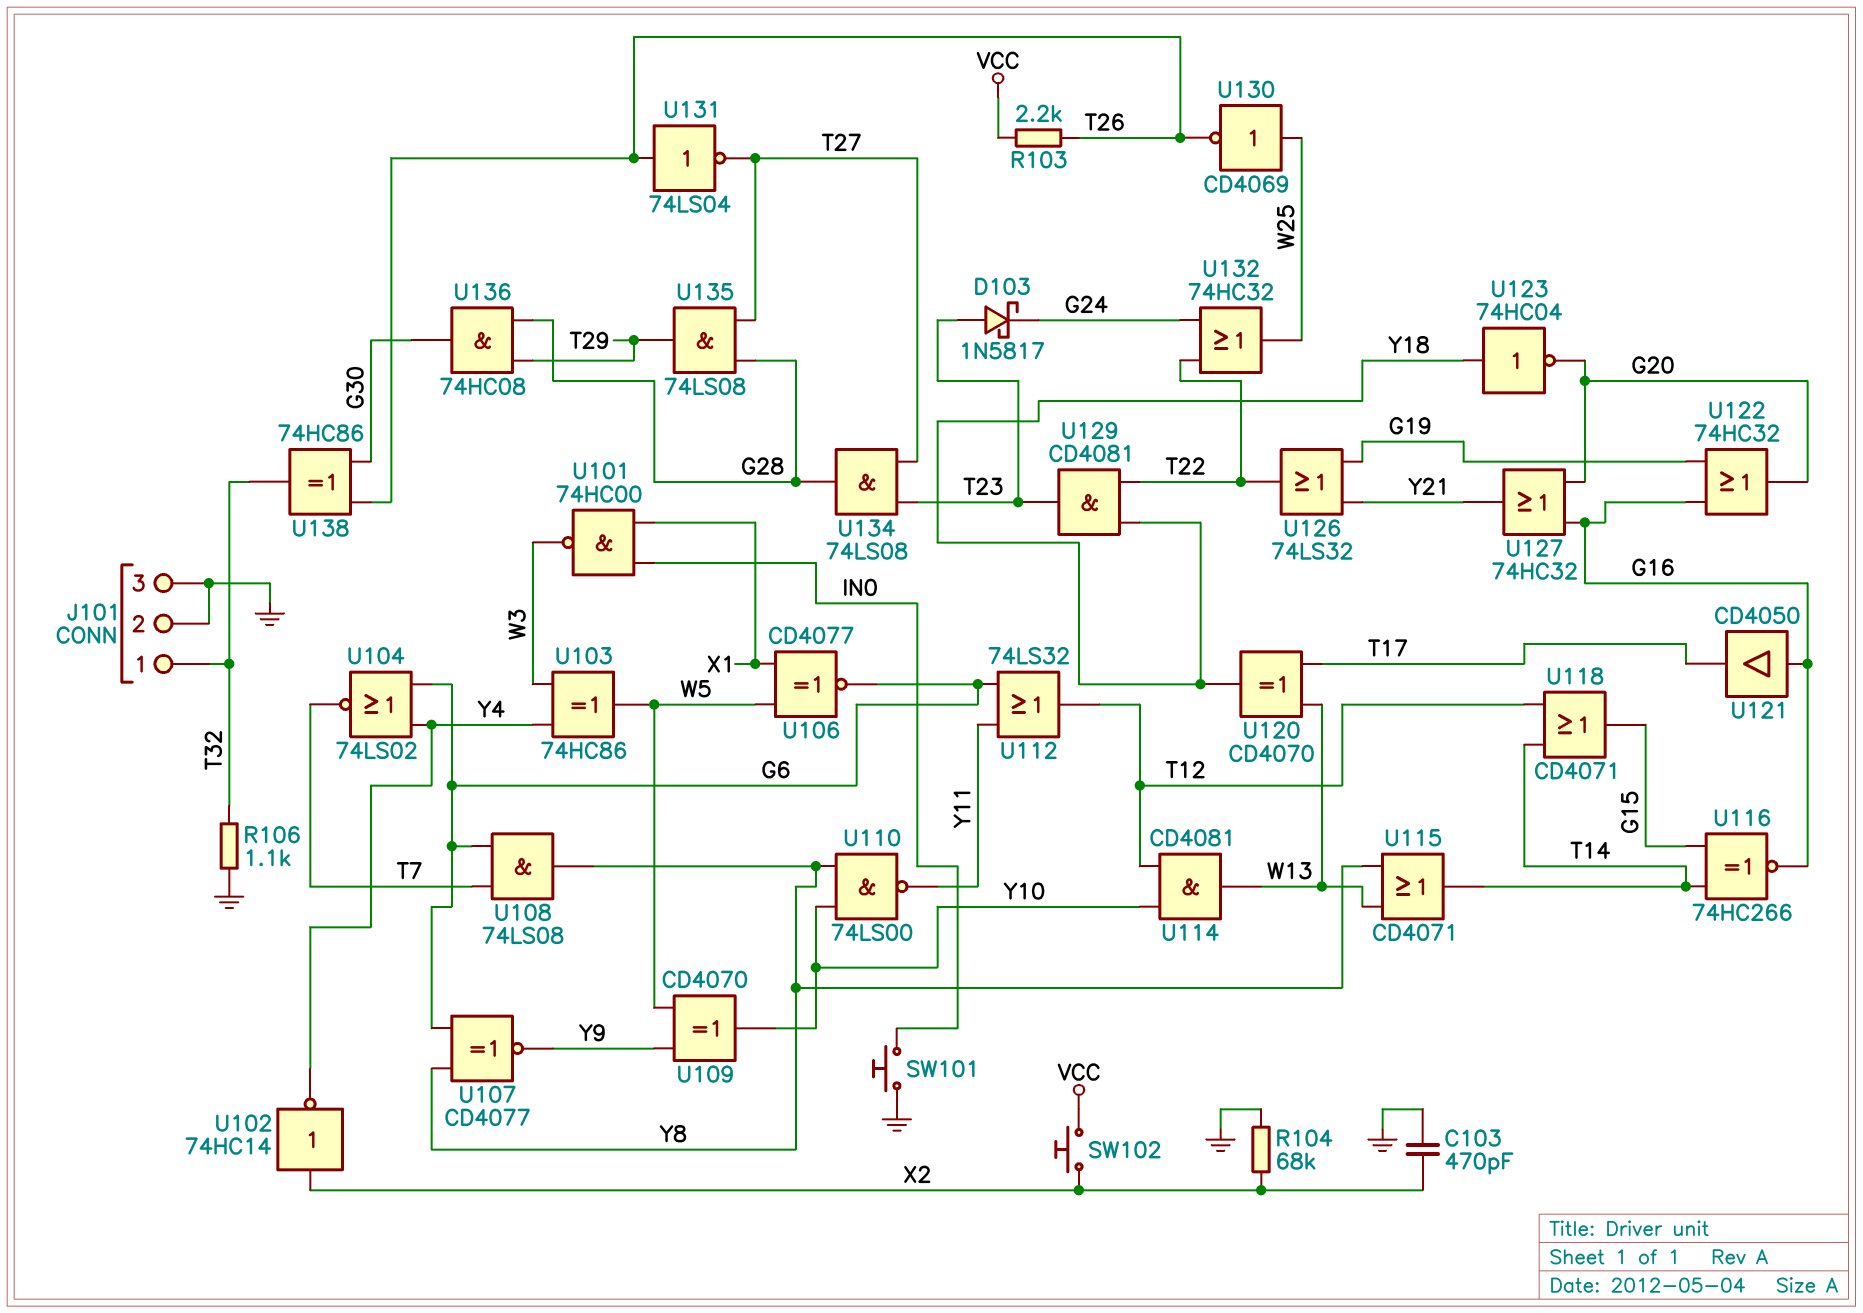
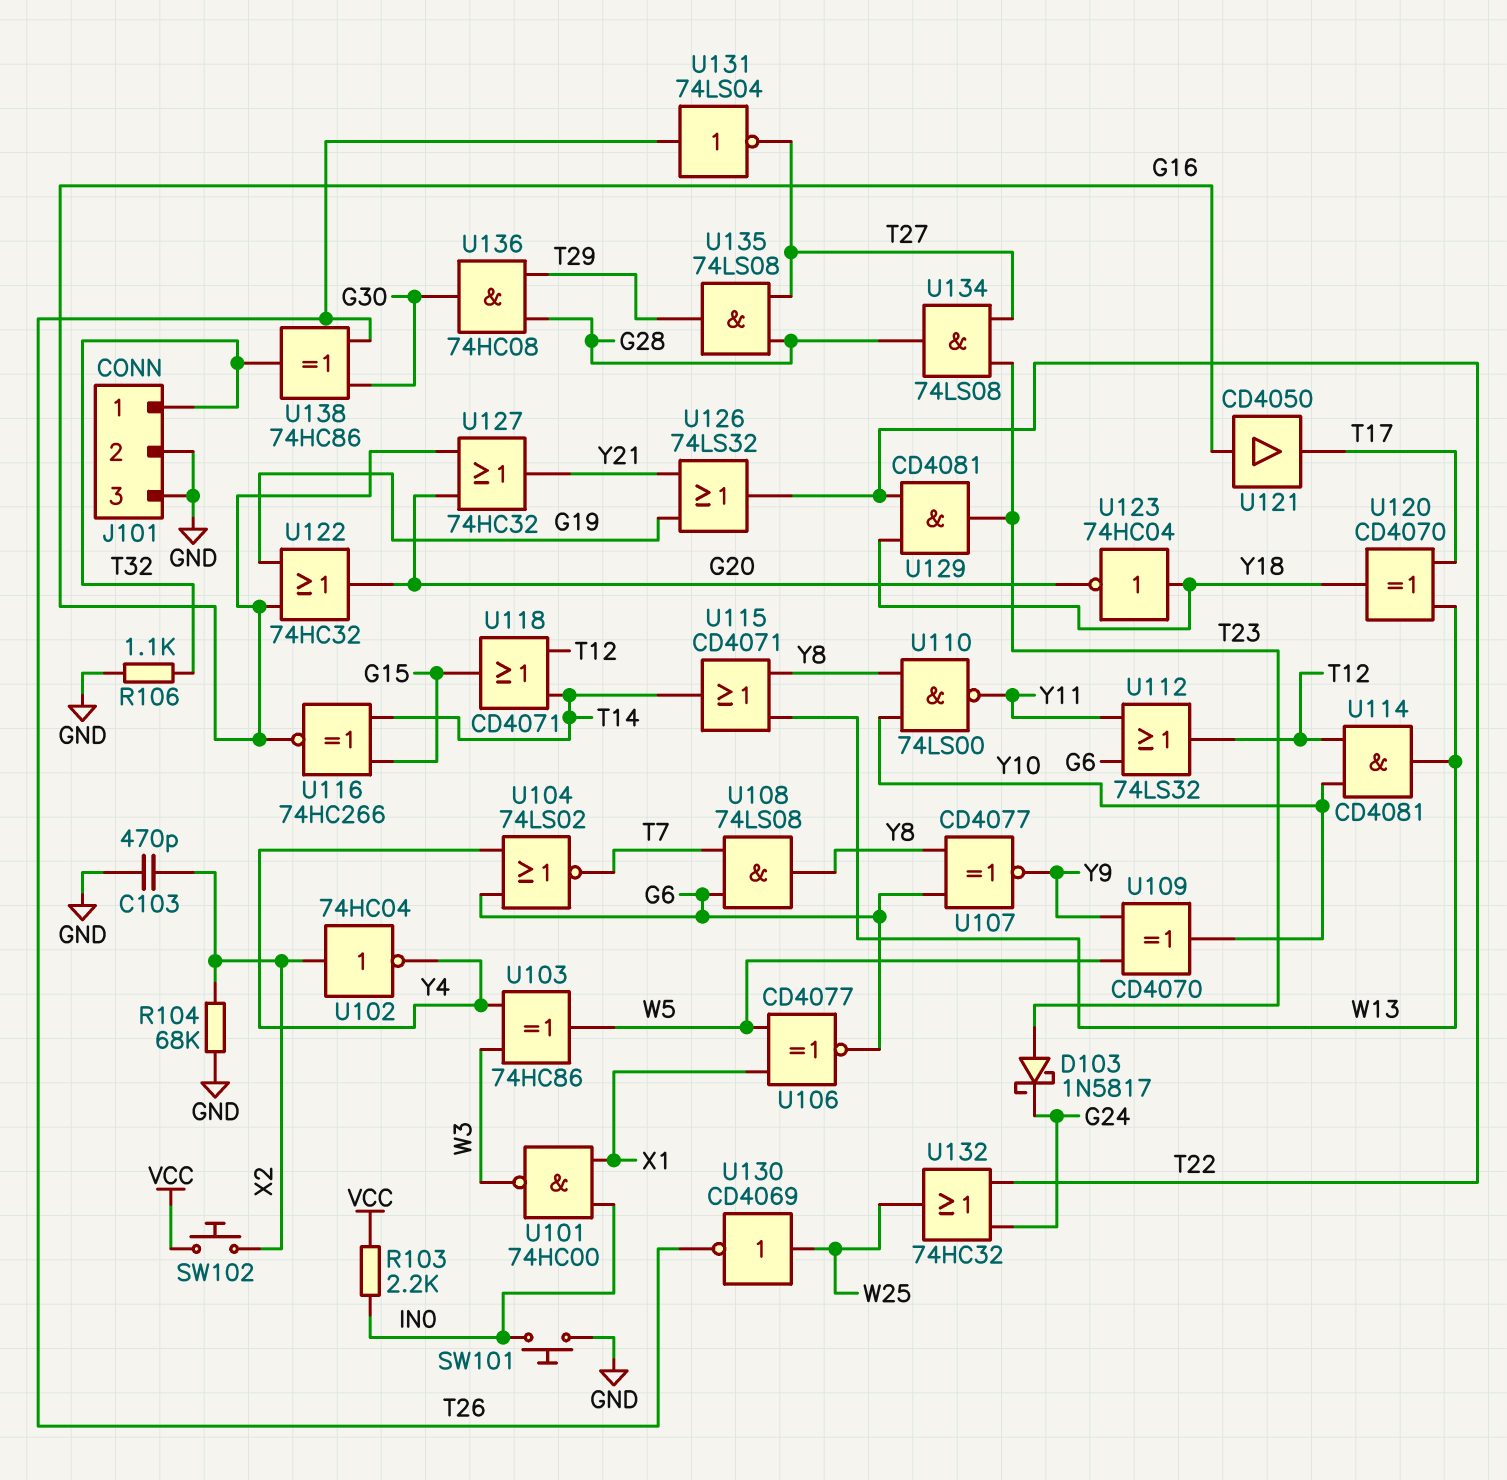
R103: 2.2k (T26, VCC) -> 2.2k (IN0, VCC)
U102: NOT 74HC14 (in X2, out Y4) -> NOT 74HC04 (in X2, out Y4)

